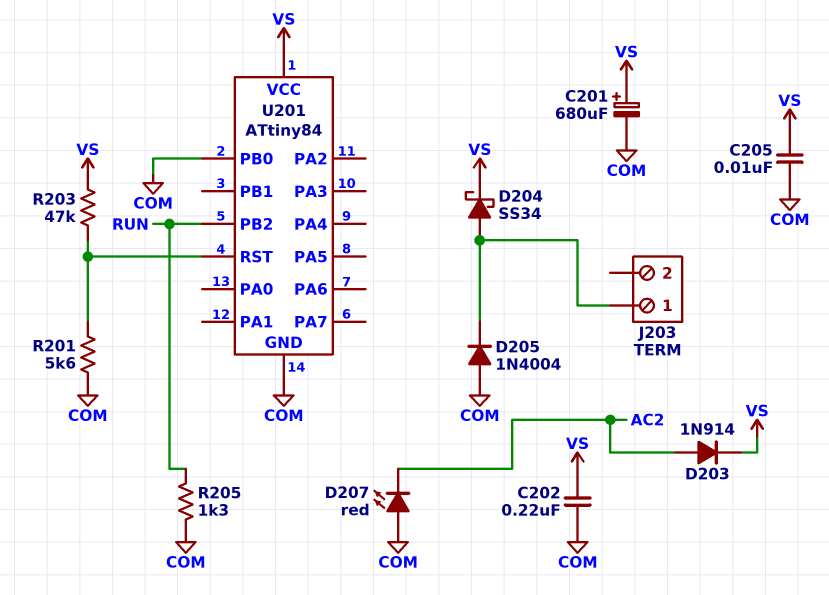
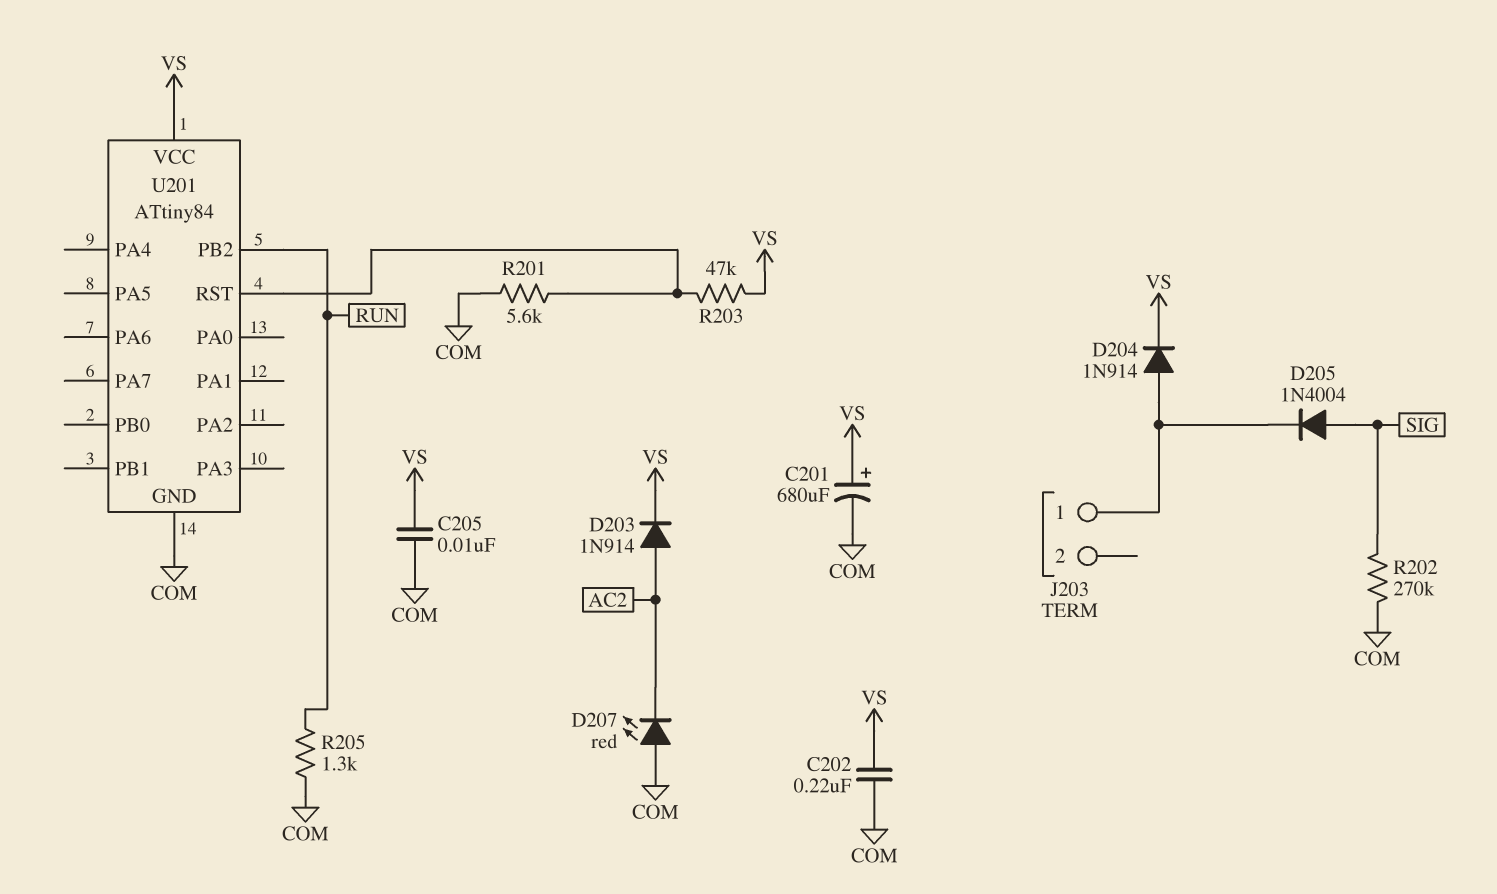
D204: schottky SS34 (A J203/1, K VS) -> diode 1N914 (A J203/1, K VS)
D205: diode 1N4004 (A COM, K J203/1) -> diode 1N4004 (A SIG, K J203/1)
R202: none -> 270k (COM, SIG)
U201 pin PB0: COM -> none

